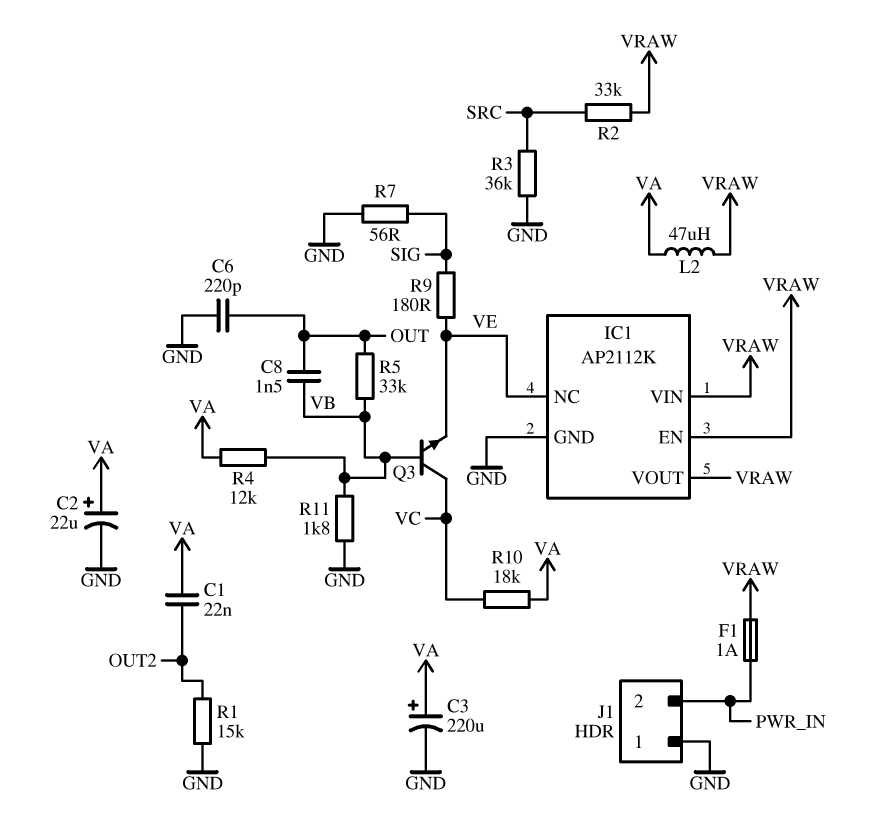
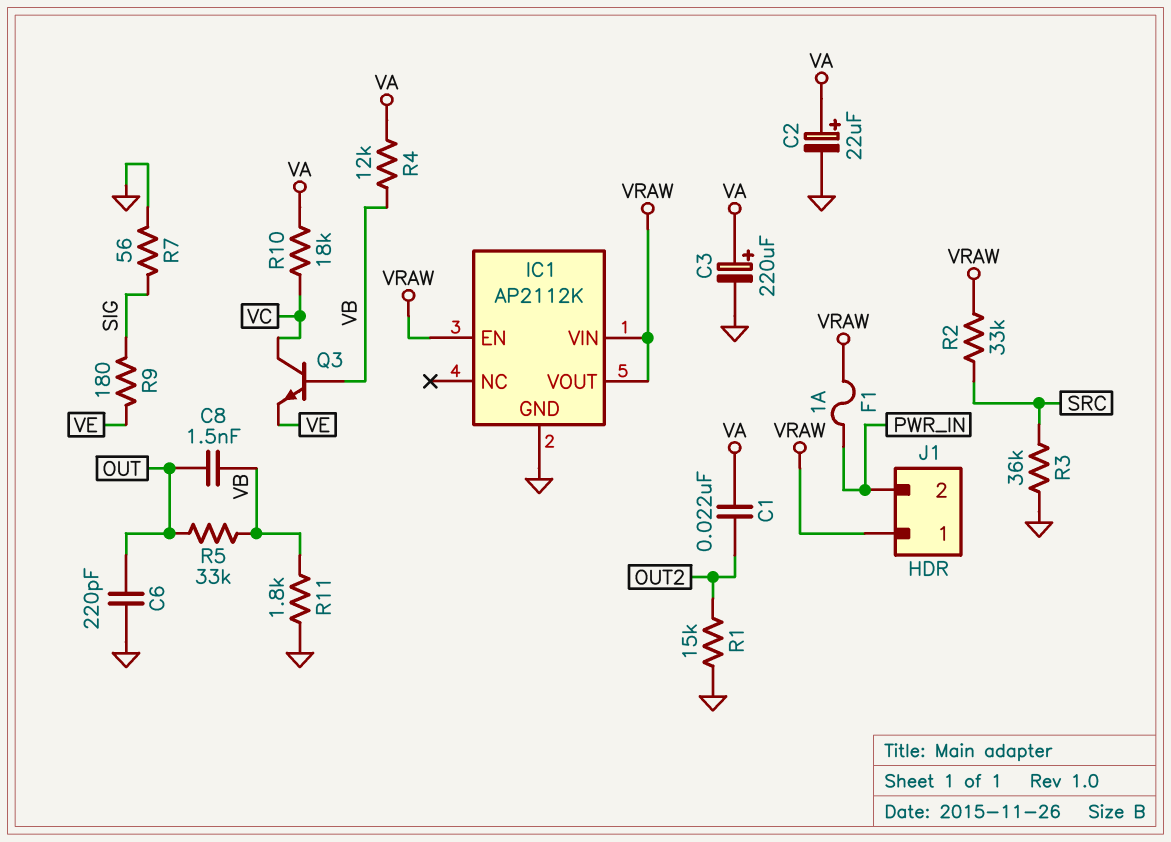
IC1 pin NC: VE -> none
J1 pin 1: GND -> VRAW
L2: 47uH (VA, VRAW) -> none

